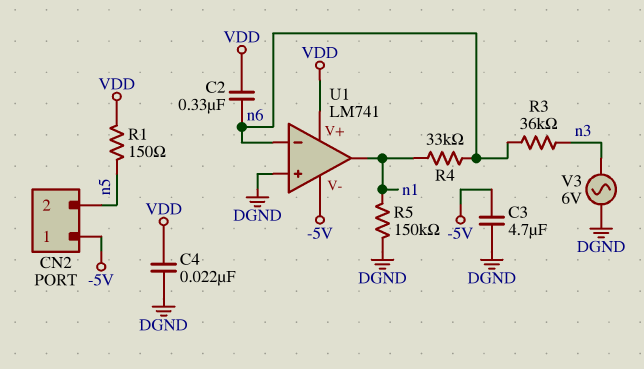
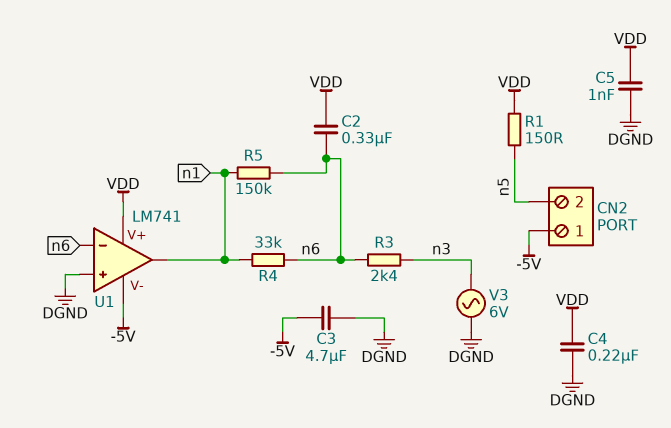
C4: 22nF (DGND, VDD) -> 220nF (DGND, VDD)
C5: none -> 1nF (DGND, VDD)
R3: 36k (n3, n6) -> 2.4k (n3, n6)
R5: 150k (DGND, n1) -> 150k (n1, n6)

